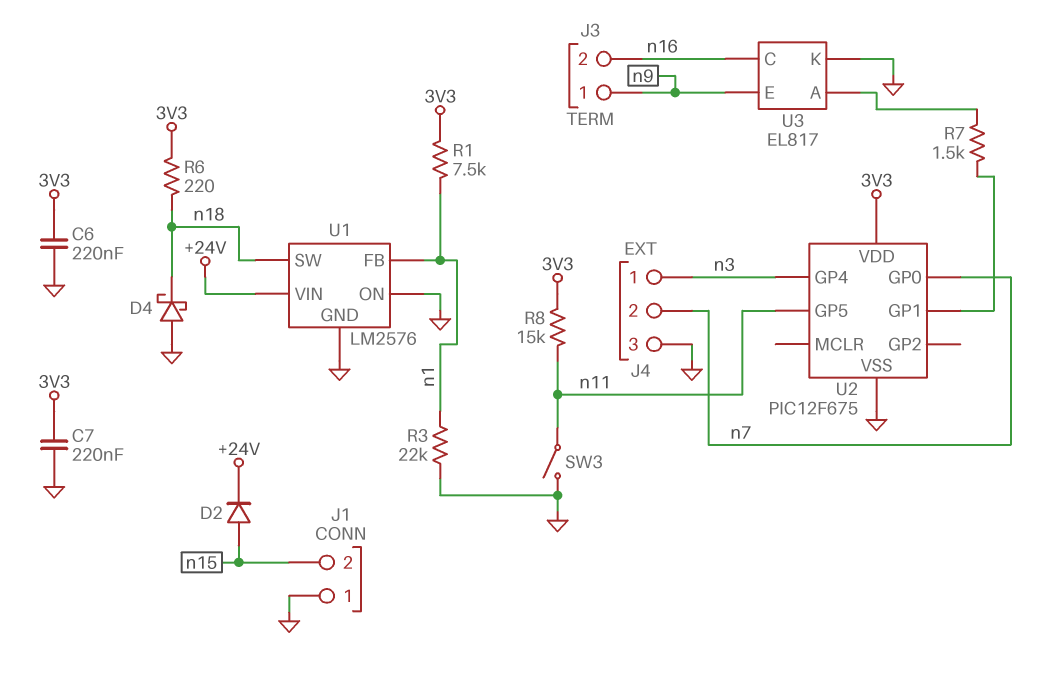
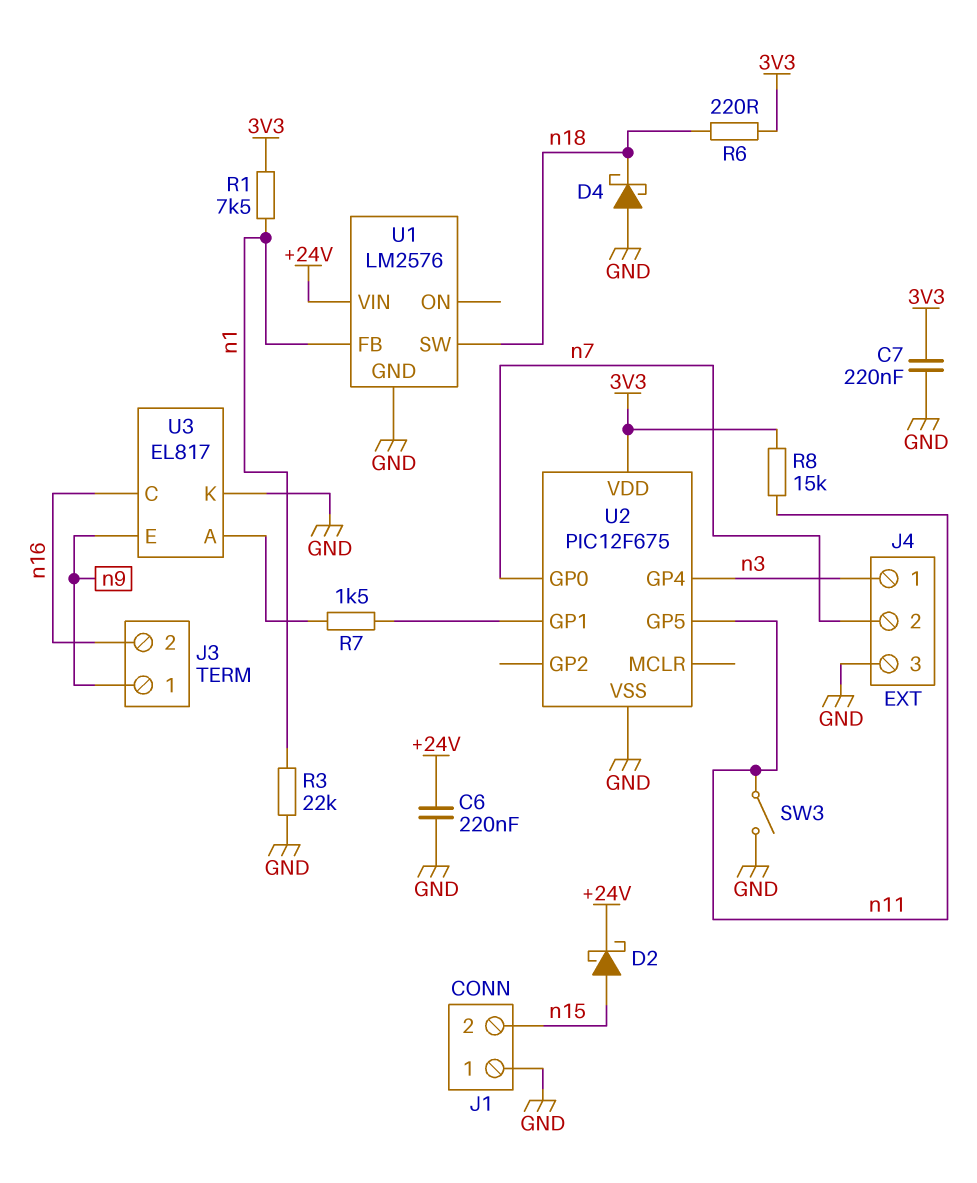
C6: 220nF (3V3, GND) -> 220nF (+24V, GND)
D2: diode (A n15, K +24V) -> schottky (A n15, K +24V)
U1 pin ON: GND -> none

